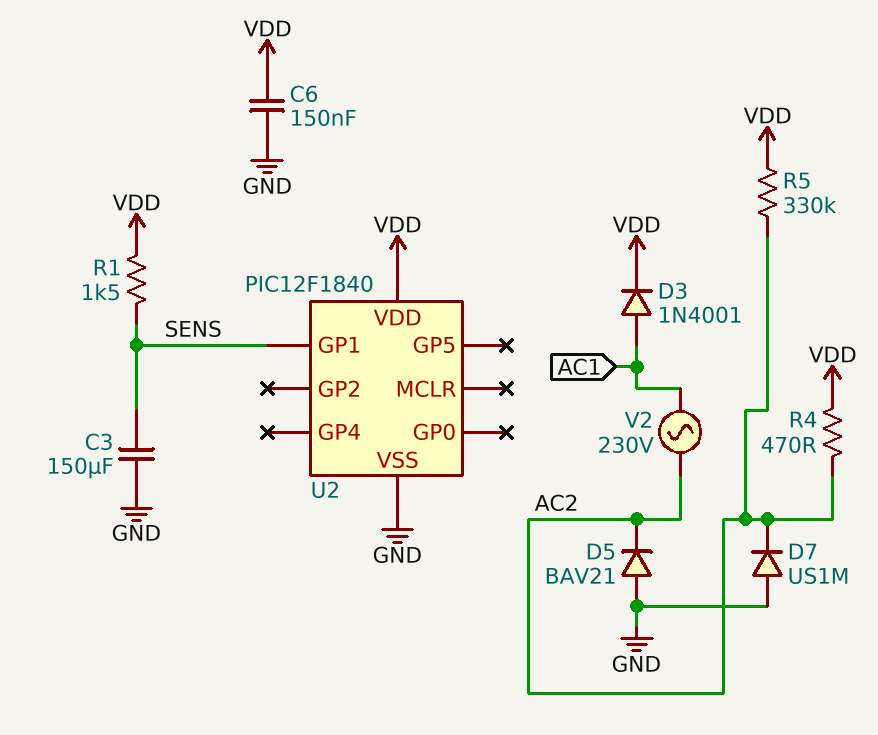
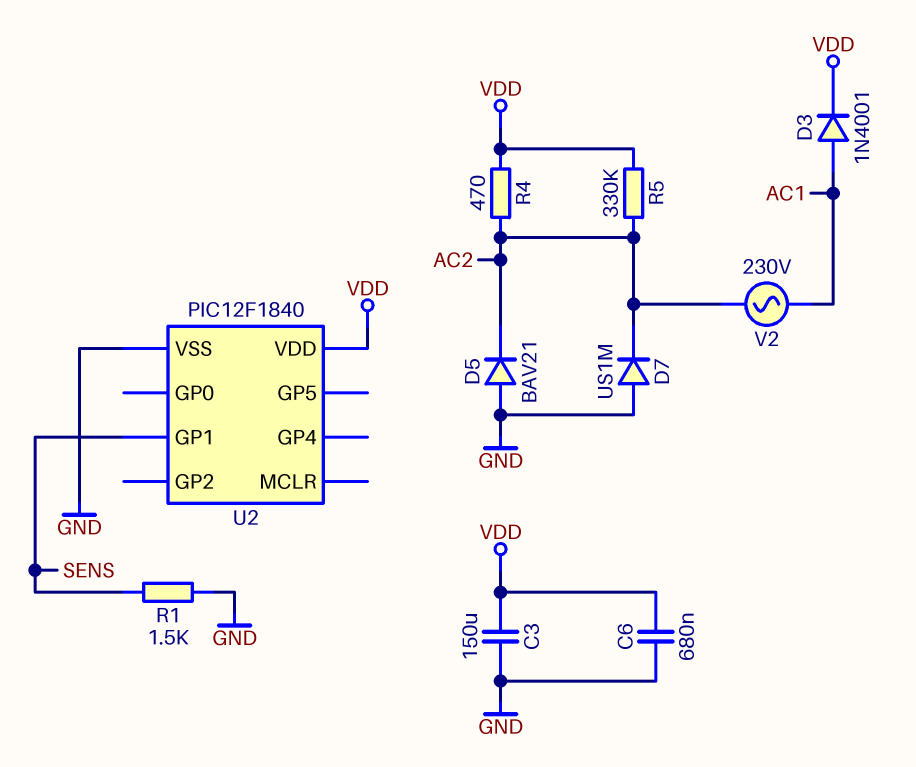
C3: 150uF (GND, SENS) -> 150uF (GND, VDD)
C6: 150nF (GND, VDD) -> 680nF (GND, VDD)
R1: 1.5k (SENS, VDD) -> 1.5k (GND, SENS)

